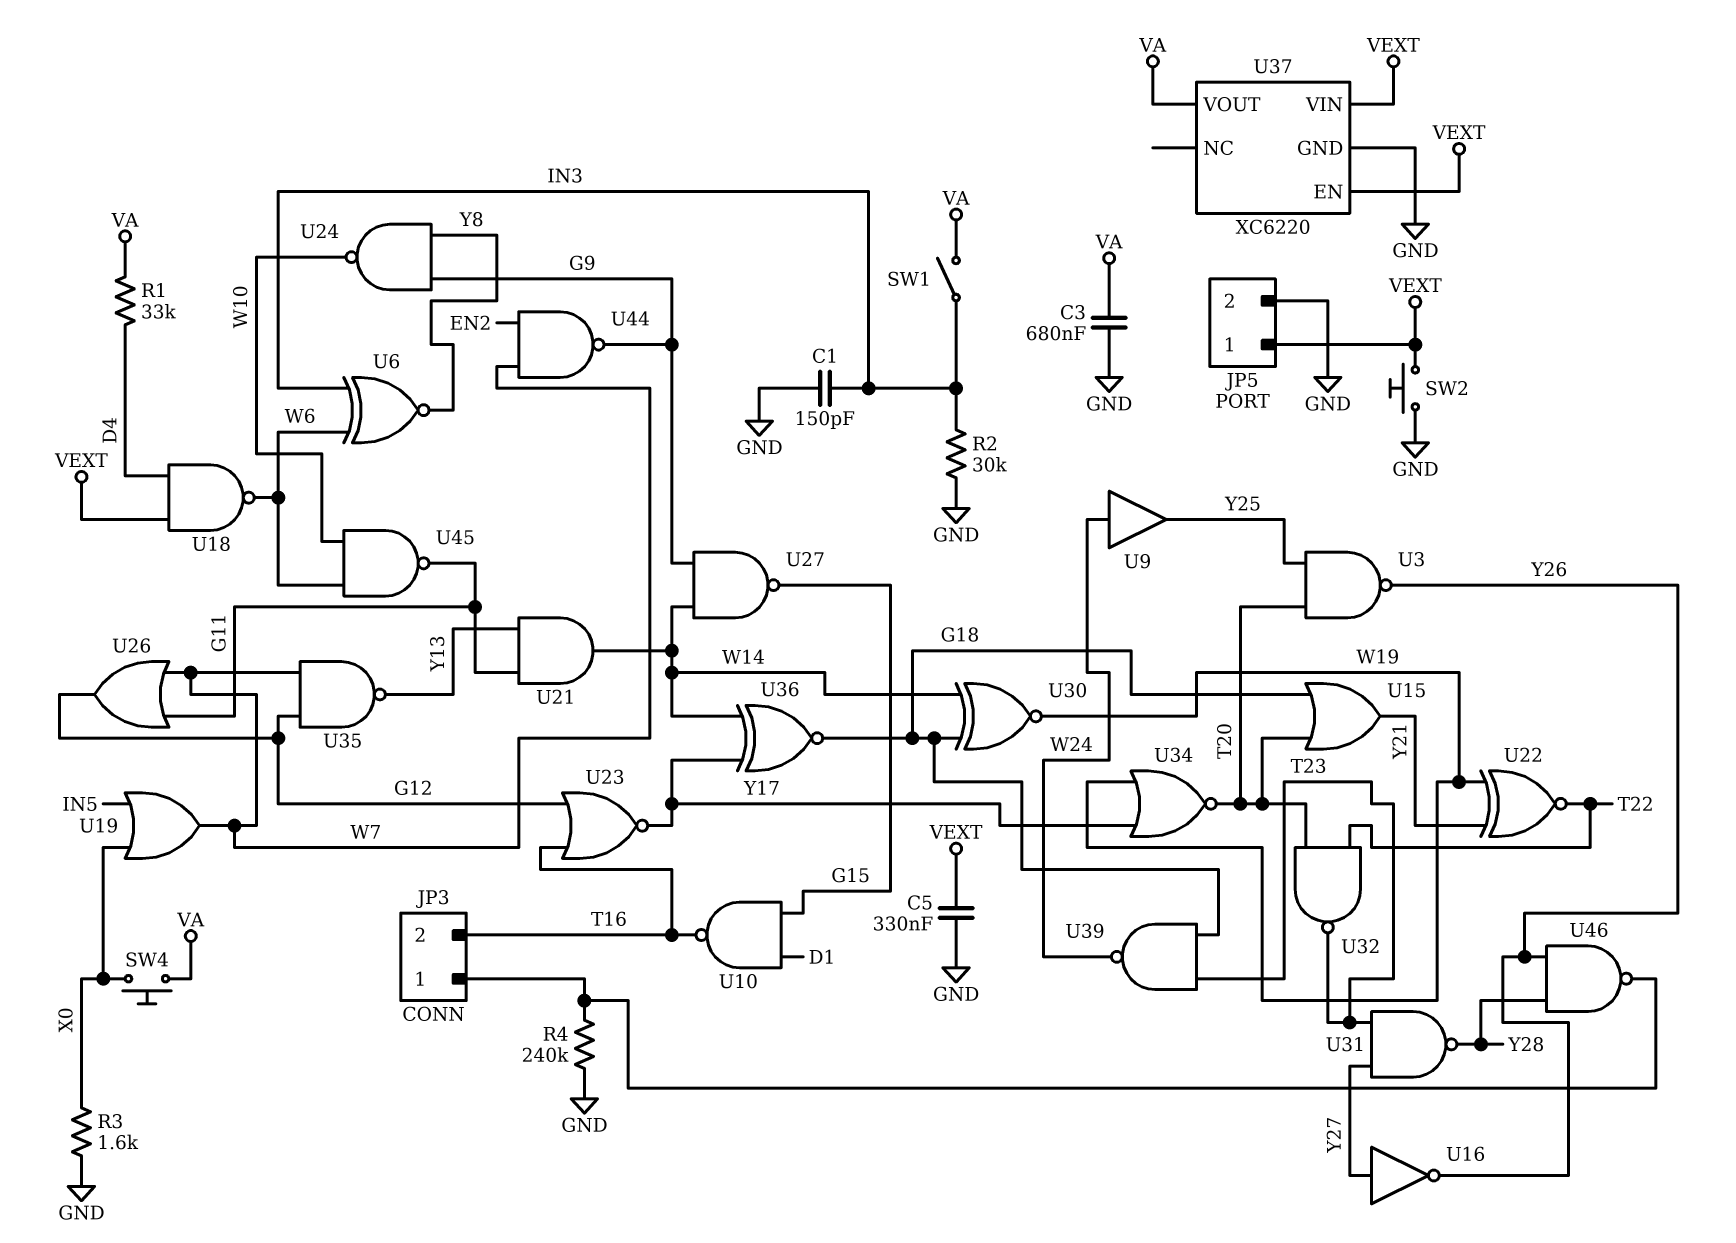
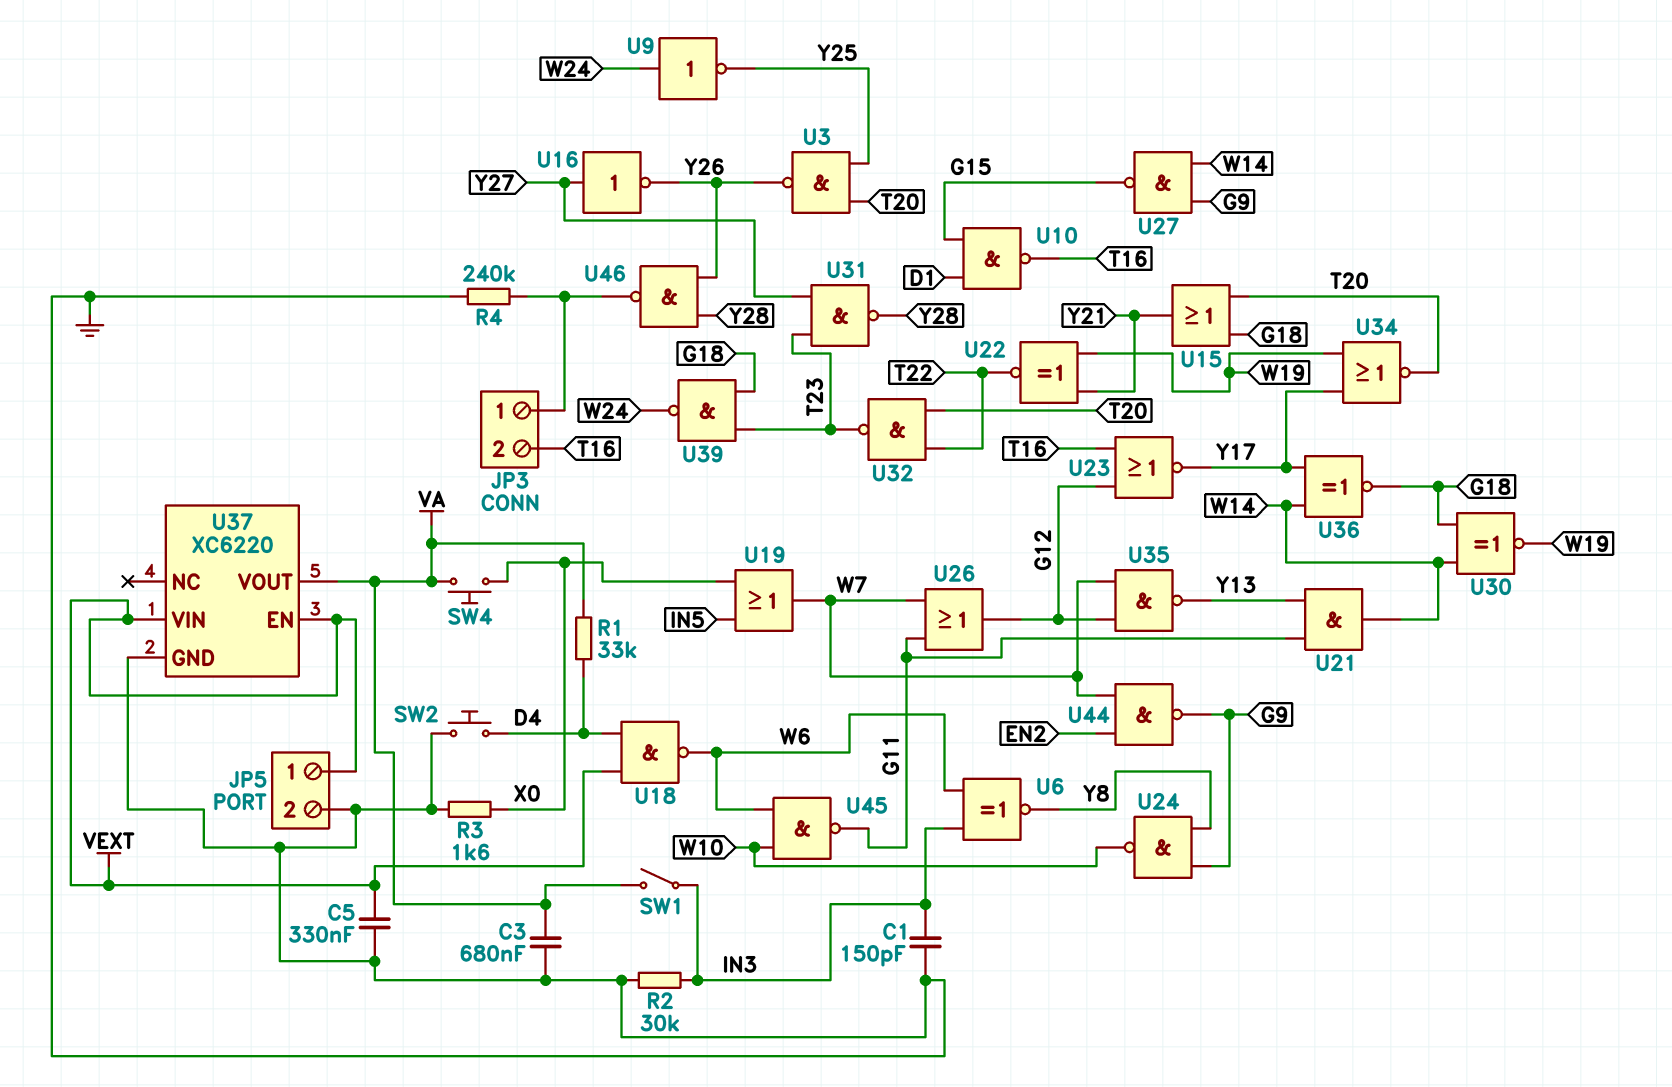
SW2: button (GND, VEXT) -> button (D4, GND)
U9: buffer (in W24, out Y25) -> NOT (in W24, out Y25)

